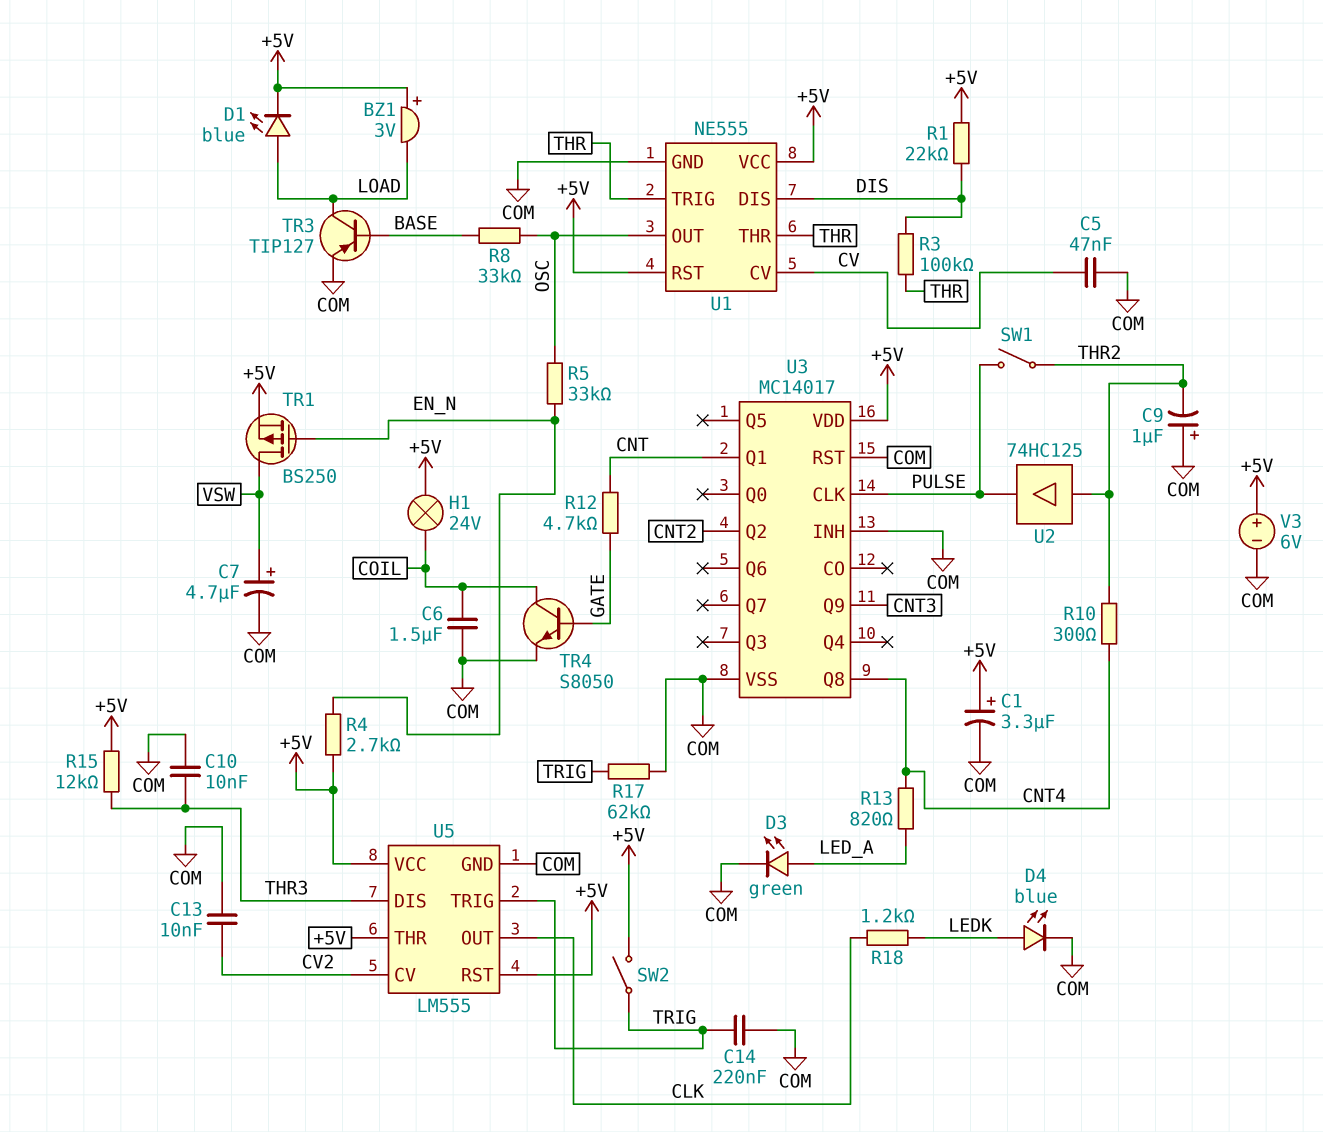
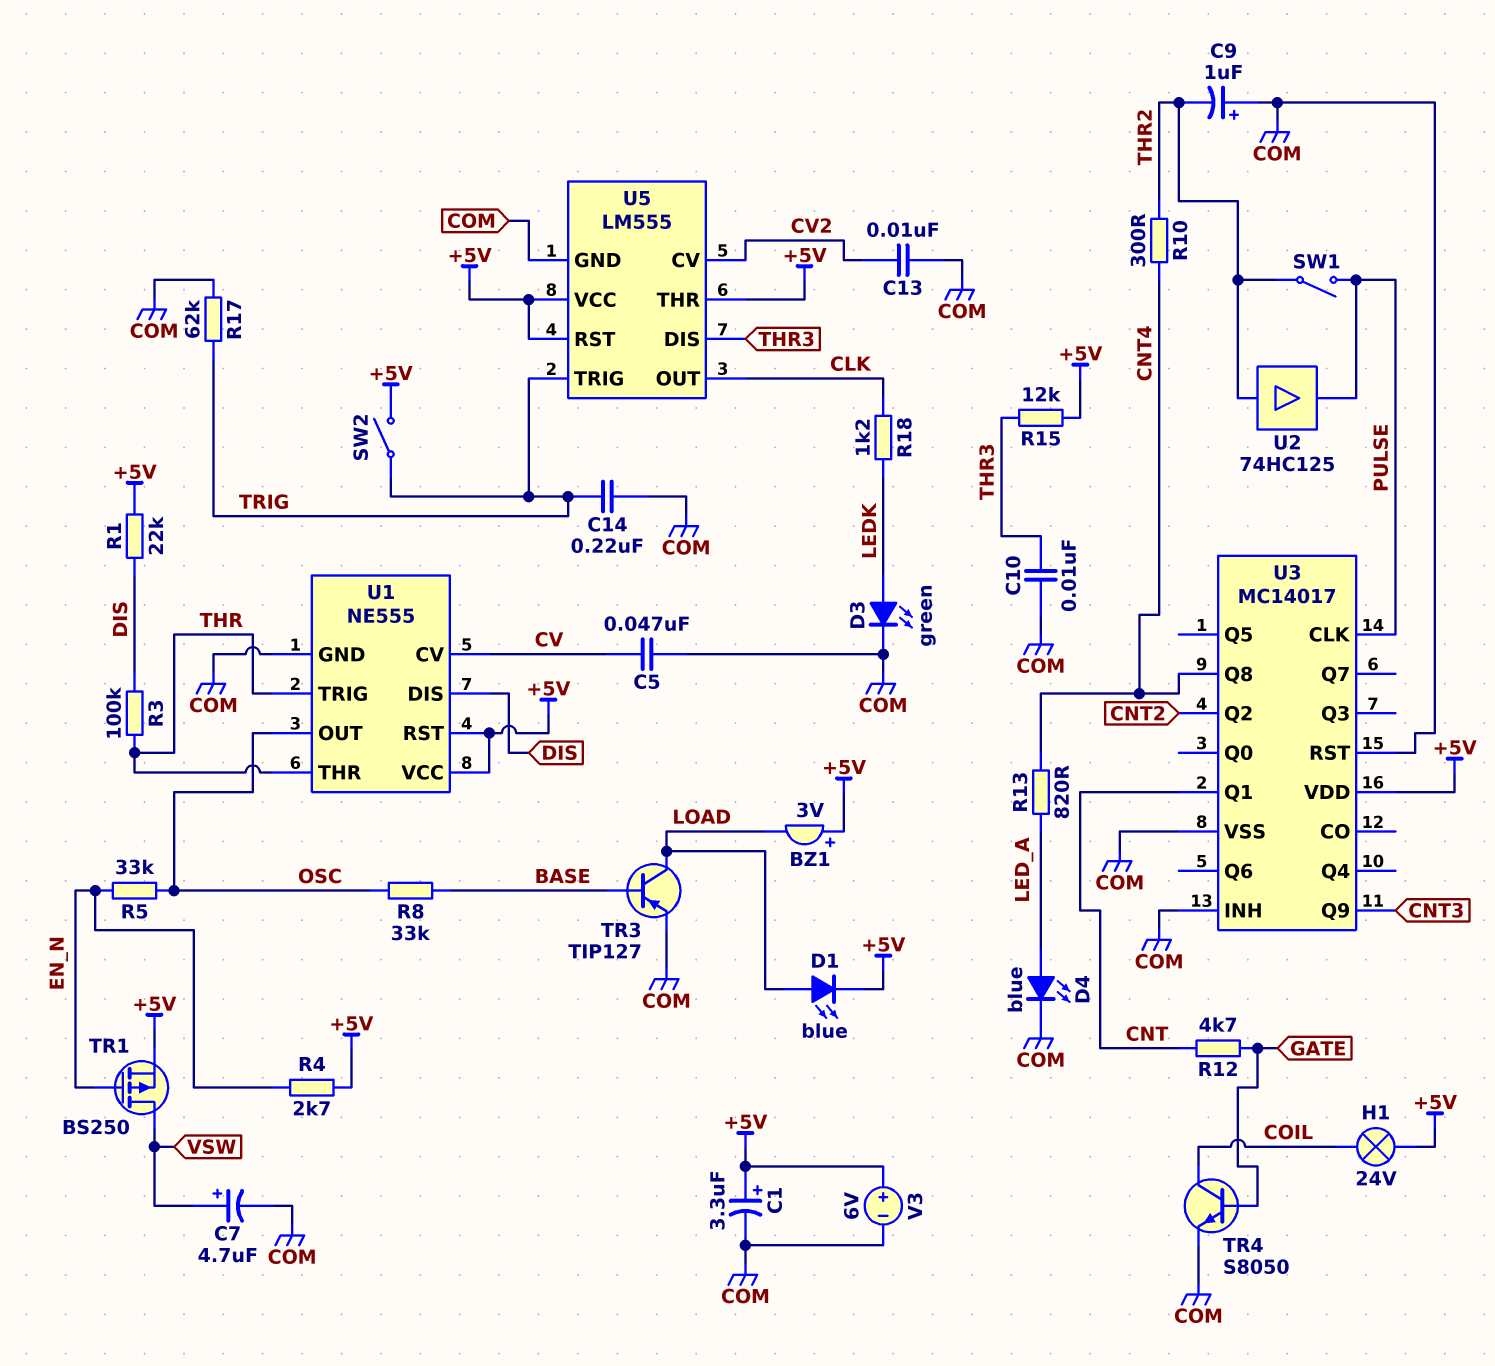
C6: 1.5uF (COIL, COM) -> none
D3: LED green (A LED_A, K COM) -> LED green (A LEDK, K COM)
D4: LED blue (A LEDK, K COM) -> LED blue (A LED_A, K COM)

